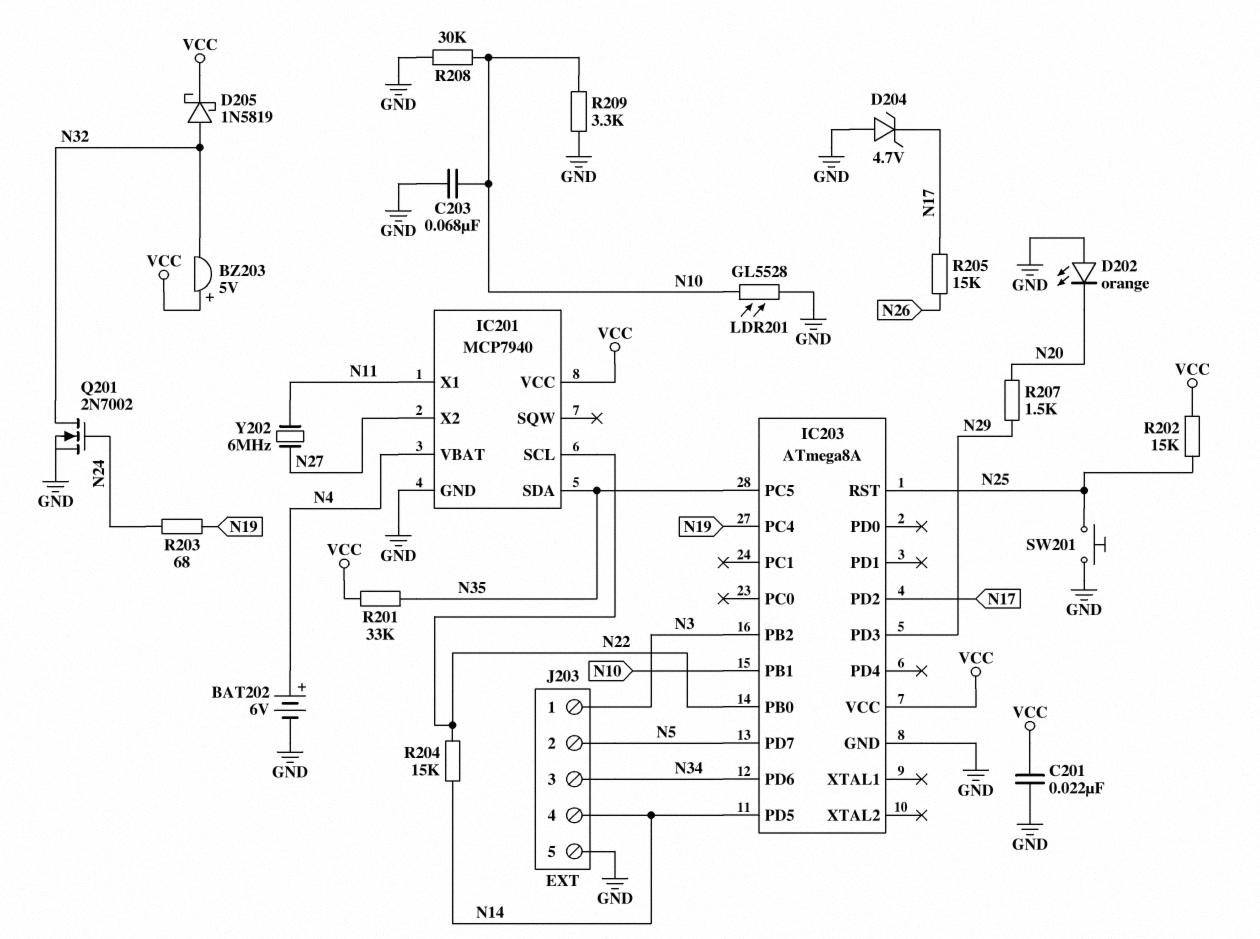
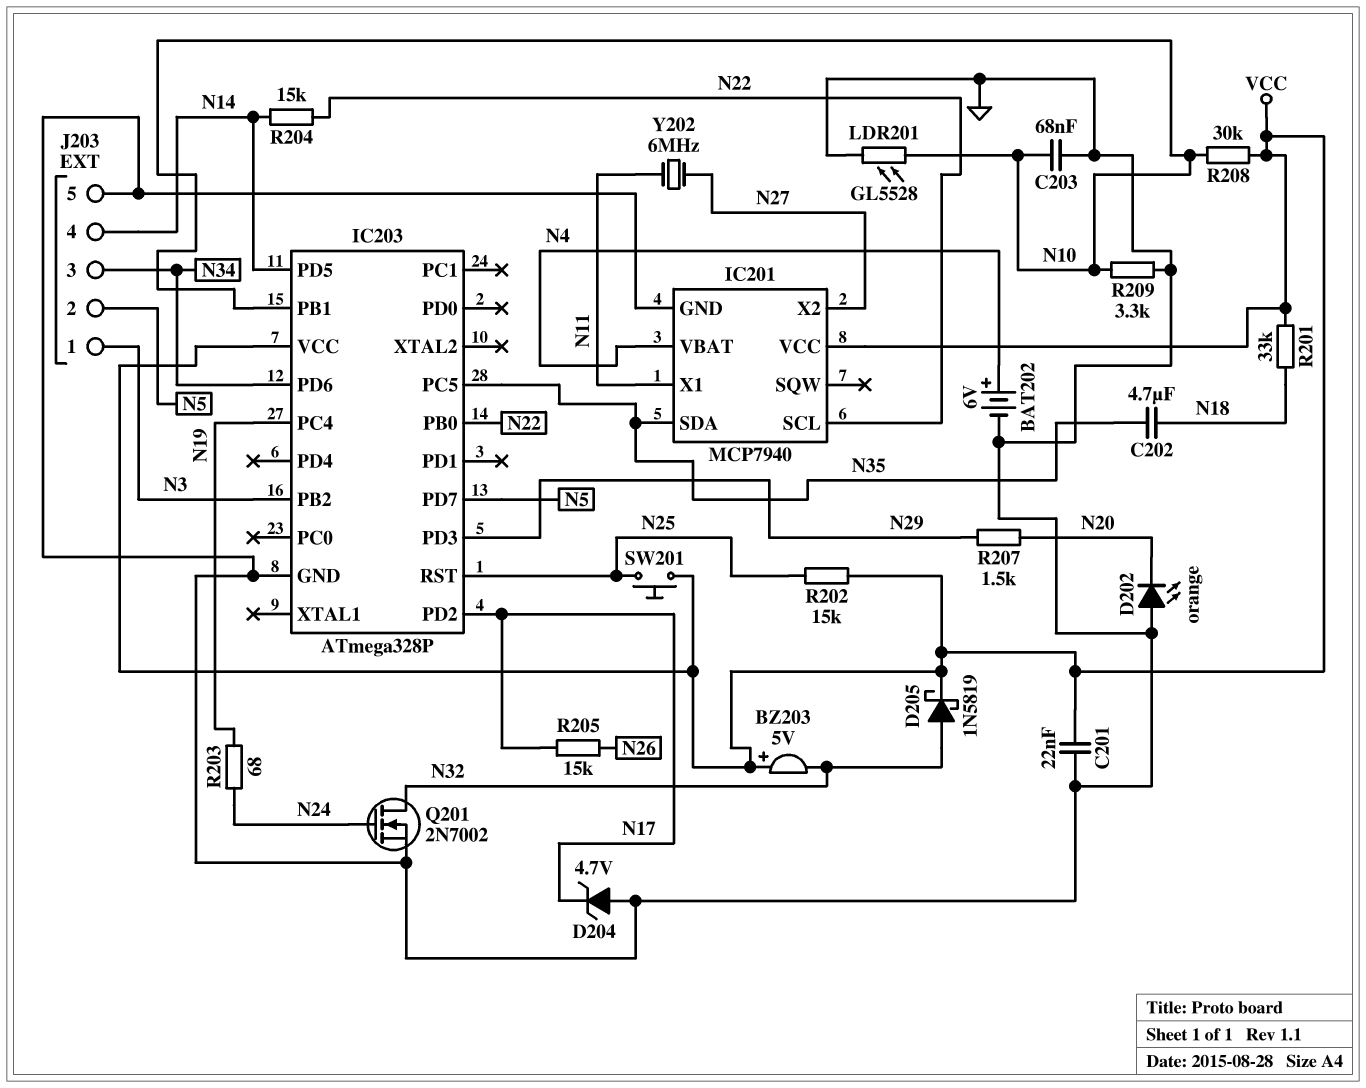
C202: none -> 4.7uF (N18, N35)
IC203: ATmega8A -> ATmega328P
R201: 33k (N35, VCC) -> 33k (N18, VCC)
R208: 30k (GND, N10) -> 30k (N10, VCC)
SW201: button (GND, N25) -> button (N25, VCC)

